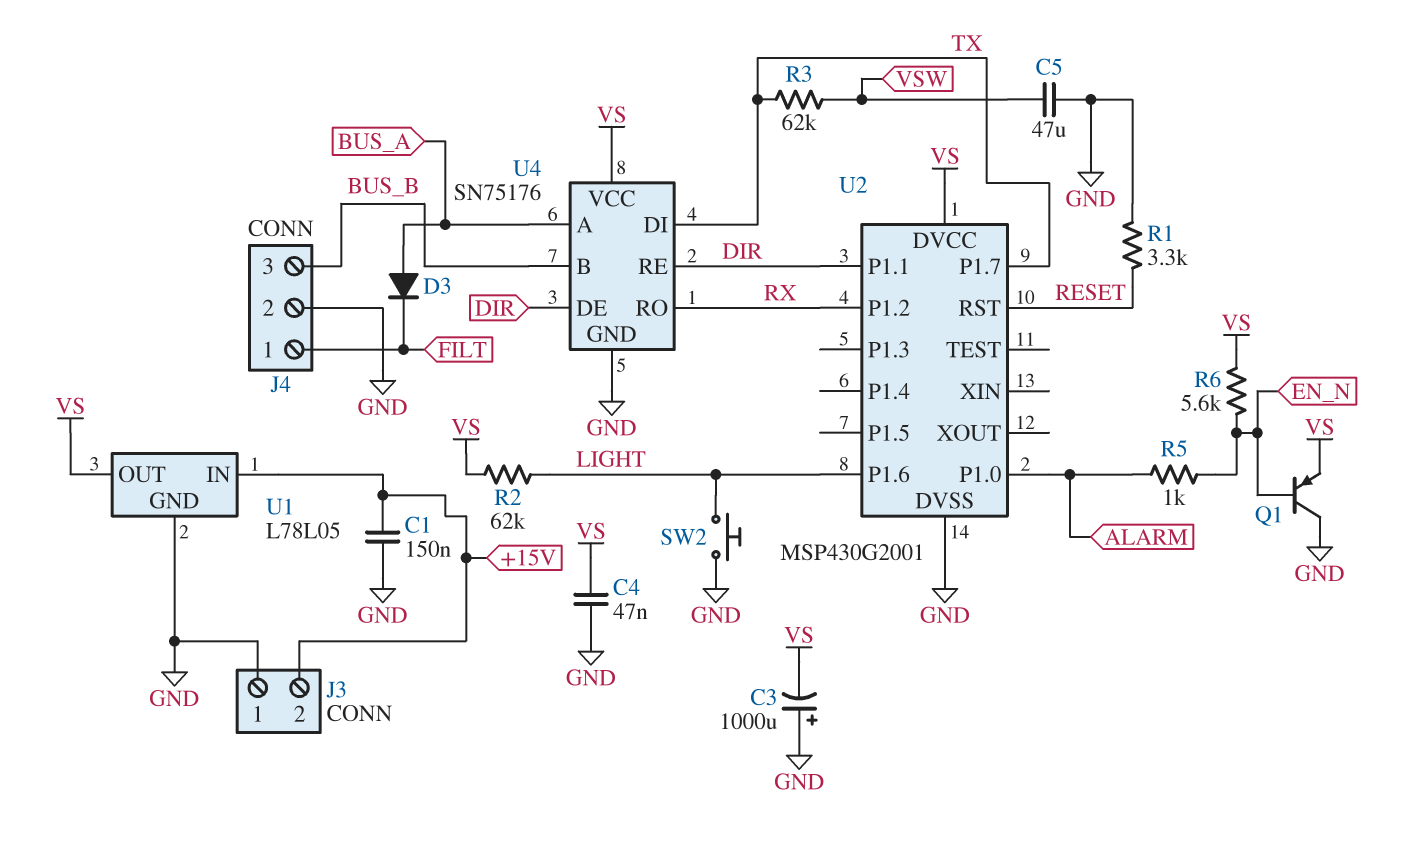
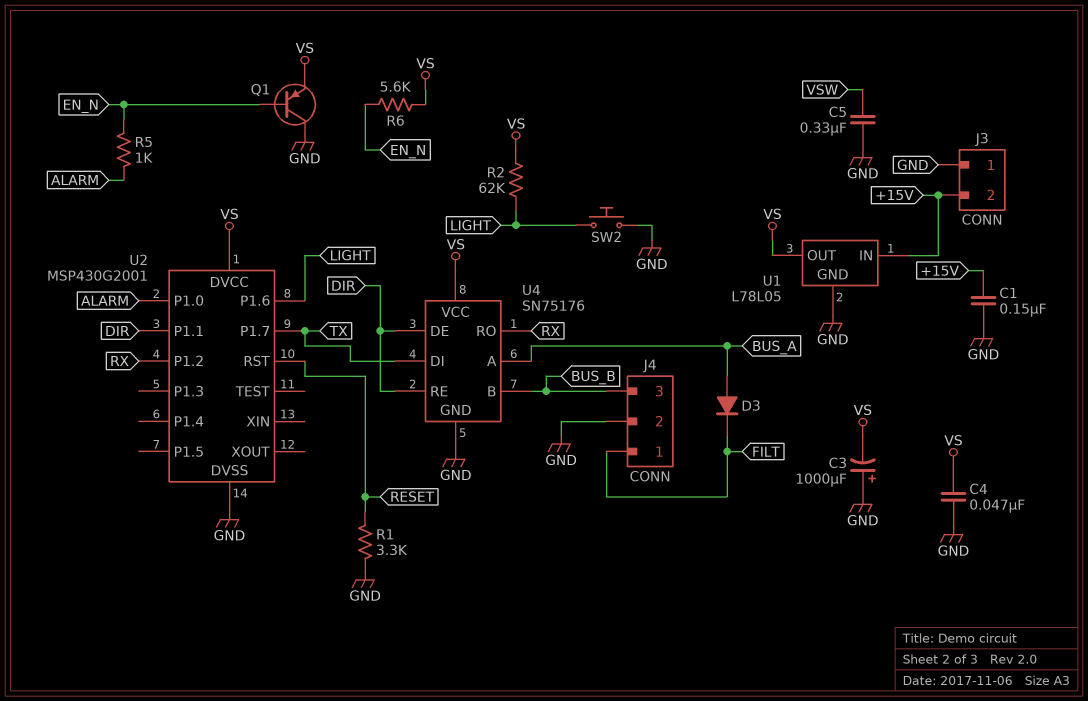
C5: 47uF (GND, VSW) -> 330nF (GND, VSW)
R3: 62k (TX, VSW) -> none

